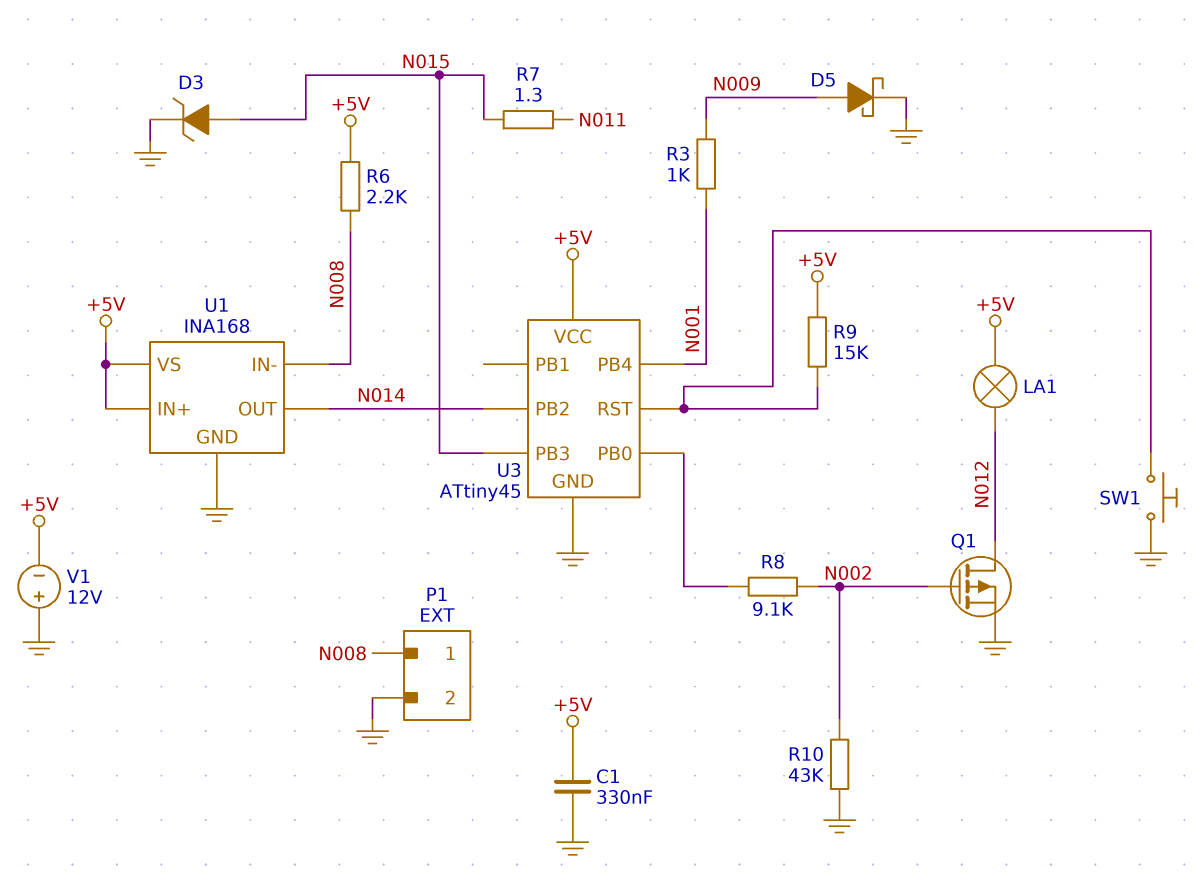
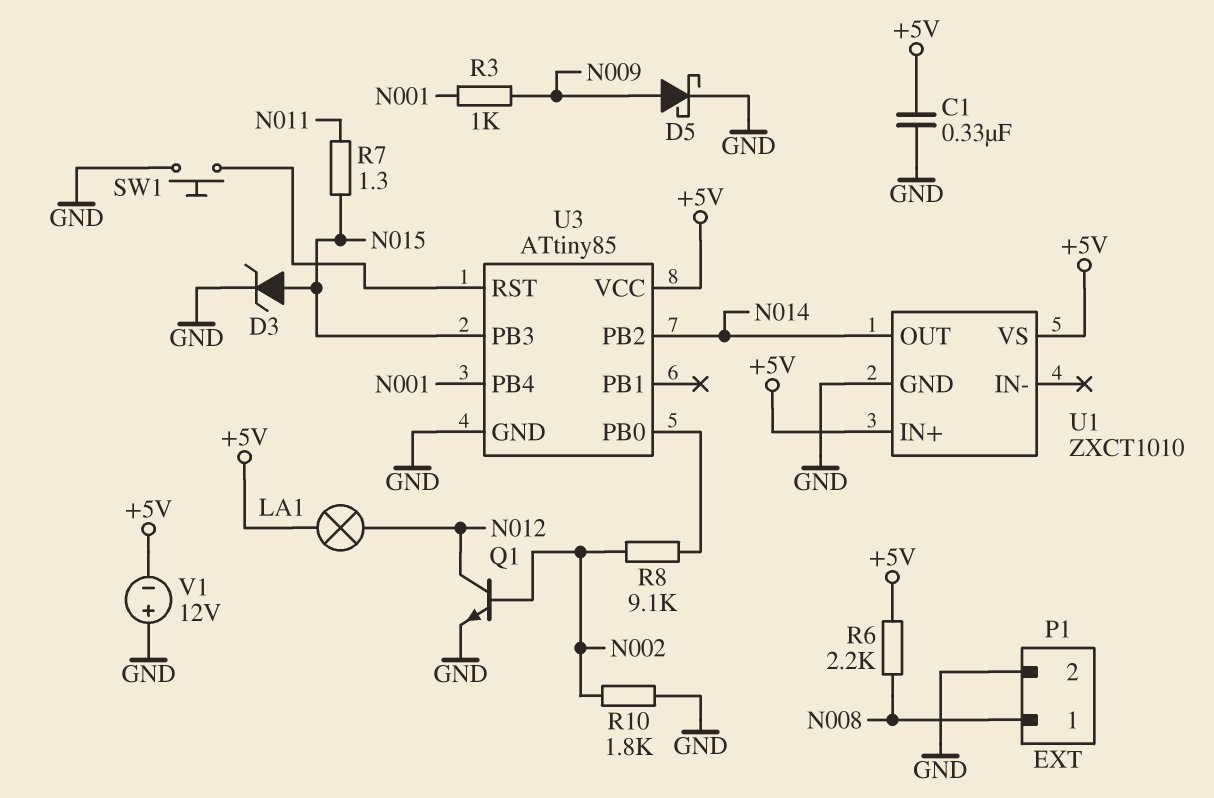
Q1: PMOS (G N002, D N012, S GND) -> NPN (B N002, C N012, E GND)
R9: 15k (+5V, U3/RST) -> none
R10: 43k (GND, N002) -> 1.8k (GND, N002)
U1: INA168 -> ZXCT1010
U1 pin IN-: N008 -> none
U3: ATtiny45 -> ATtiny85

